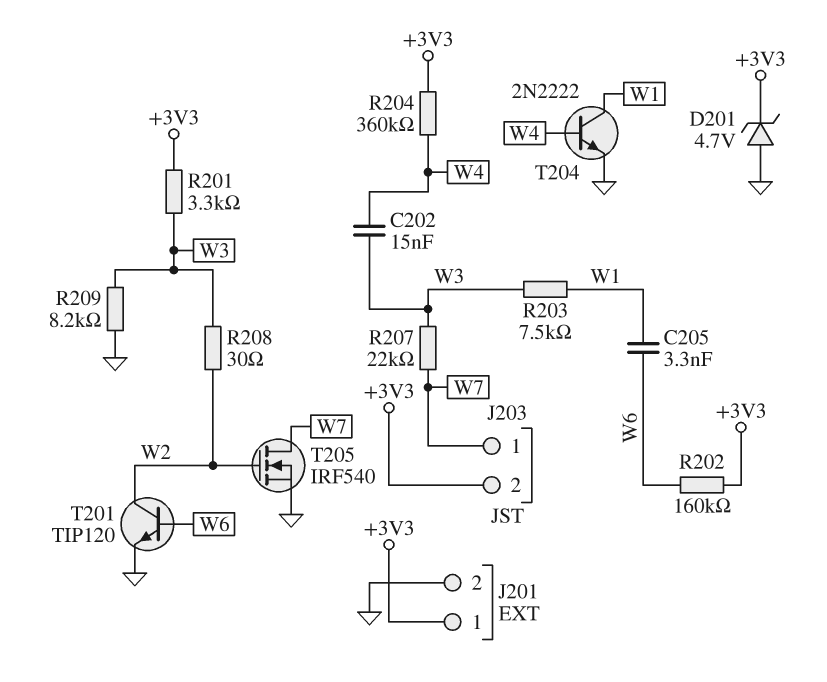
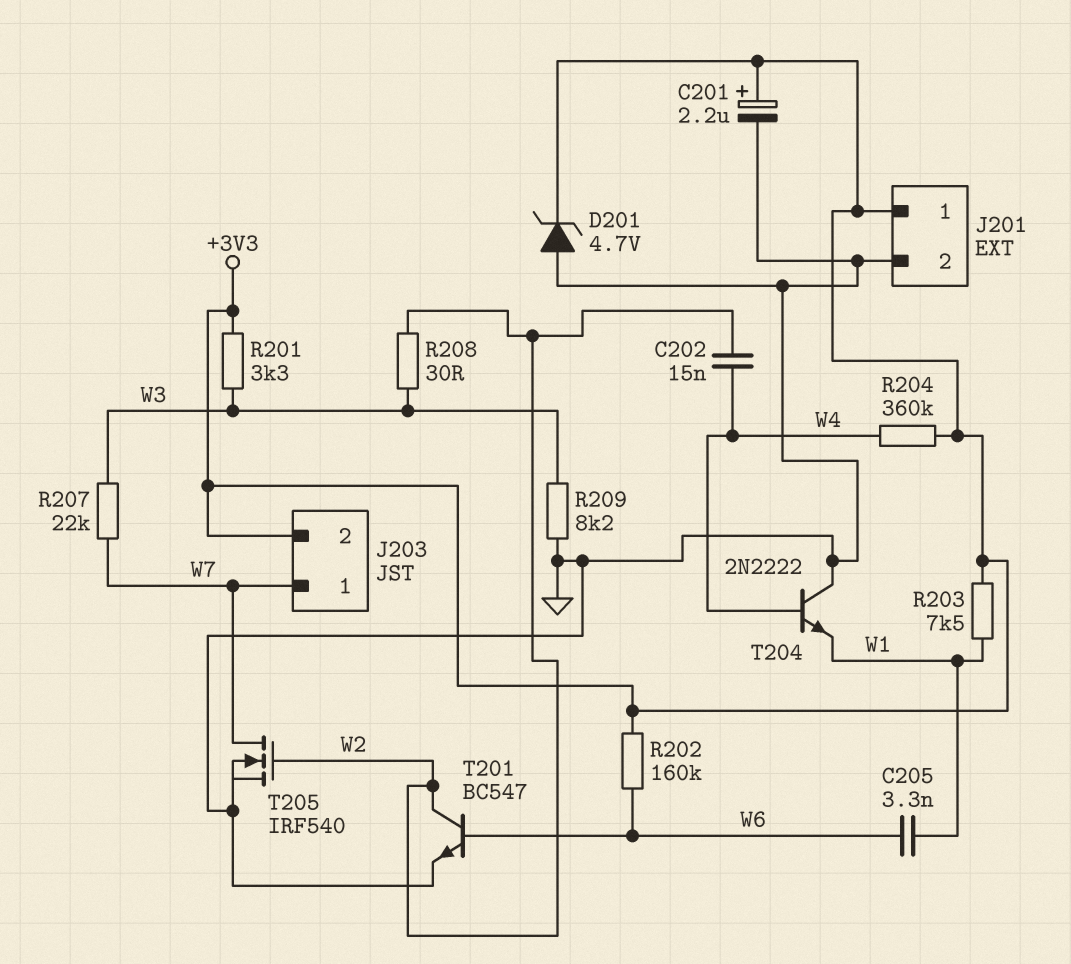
C201: none -> 2.2uF (plus +3V3, minus GND)
C202: 15nF (W3, W4) -> 15nF (W2, W4)
R203: 7.5k (W1, W3) -> 7.5k (+3V3, W1)
T201: NPN TIP120 (B W6, C W2, E GND) -> NPN BC547 (B W6, C W2, E GND)
T204: NPN 2N2222 (B W4, C W1, E GND) -> NPN 2N2222 (B W4, C GND, E W1)

